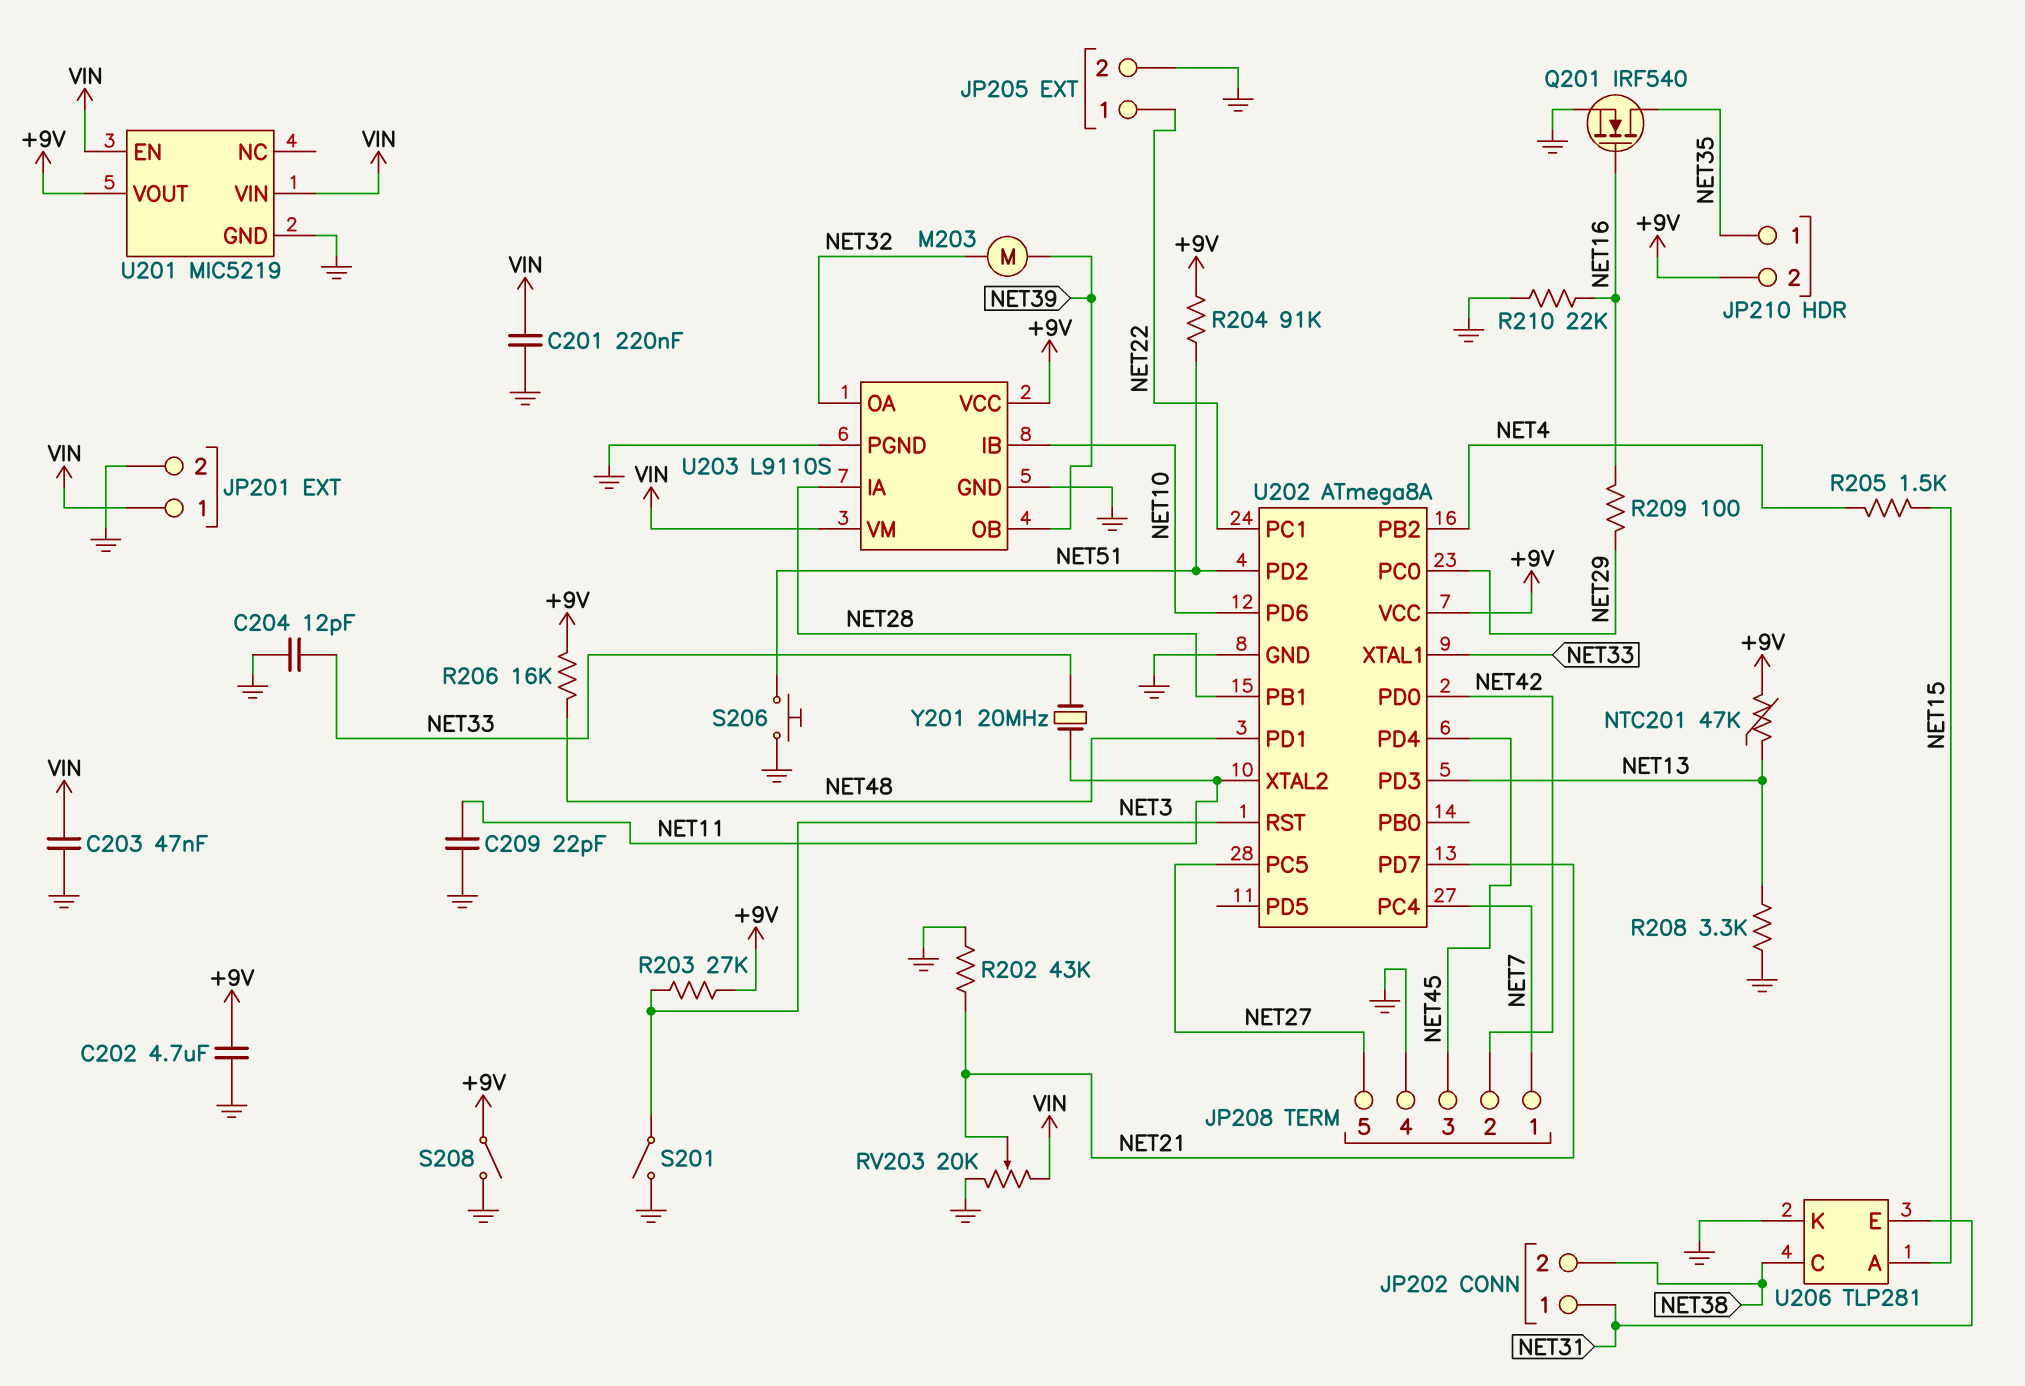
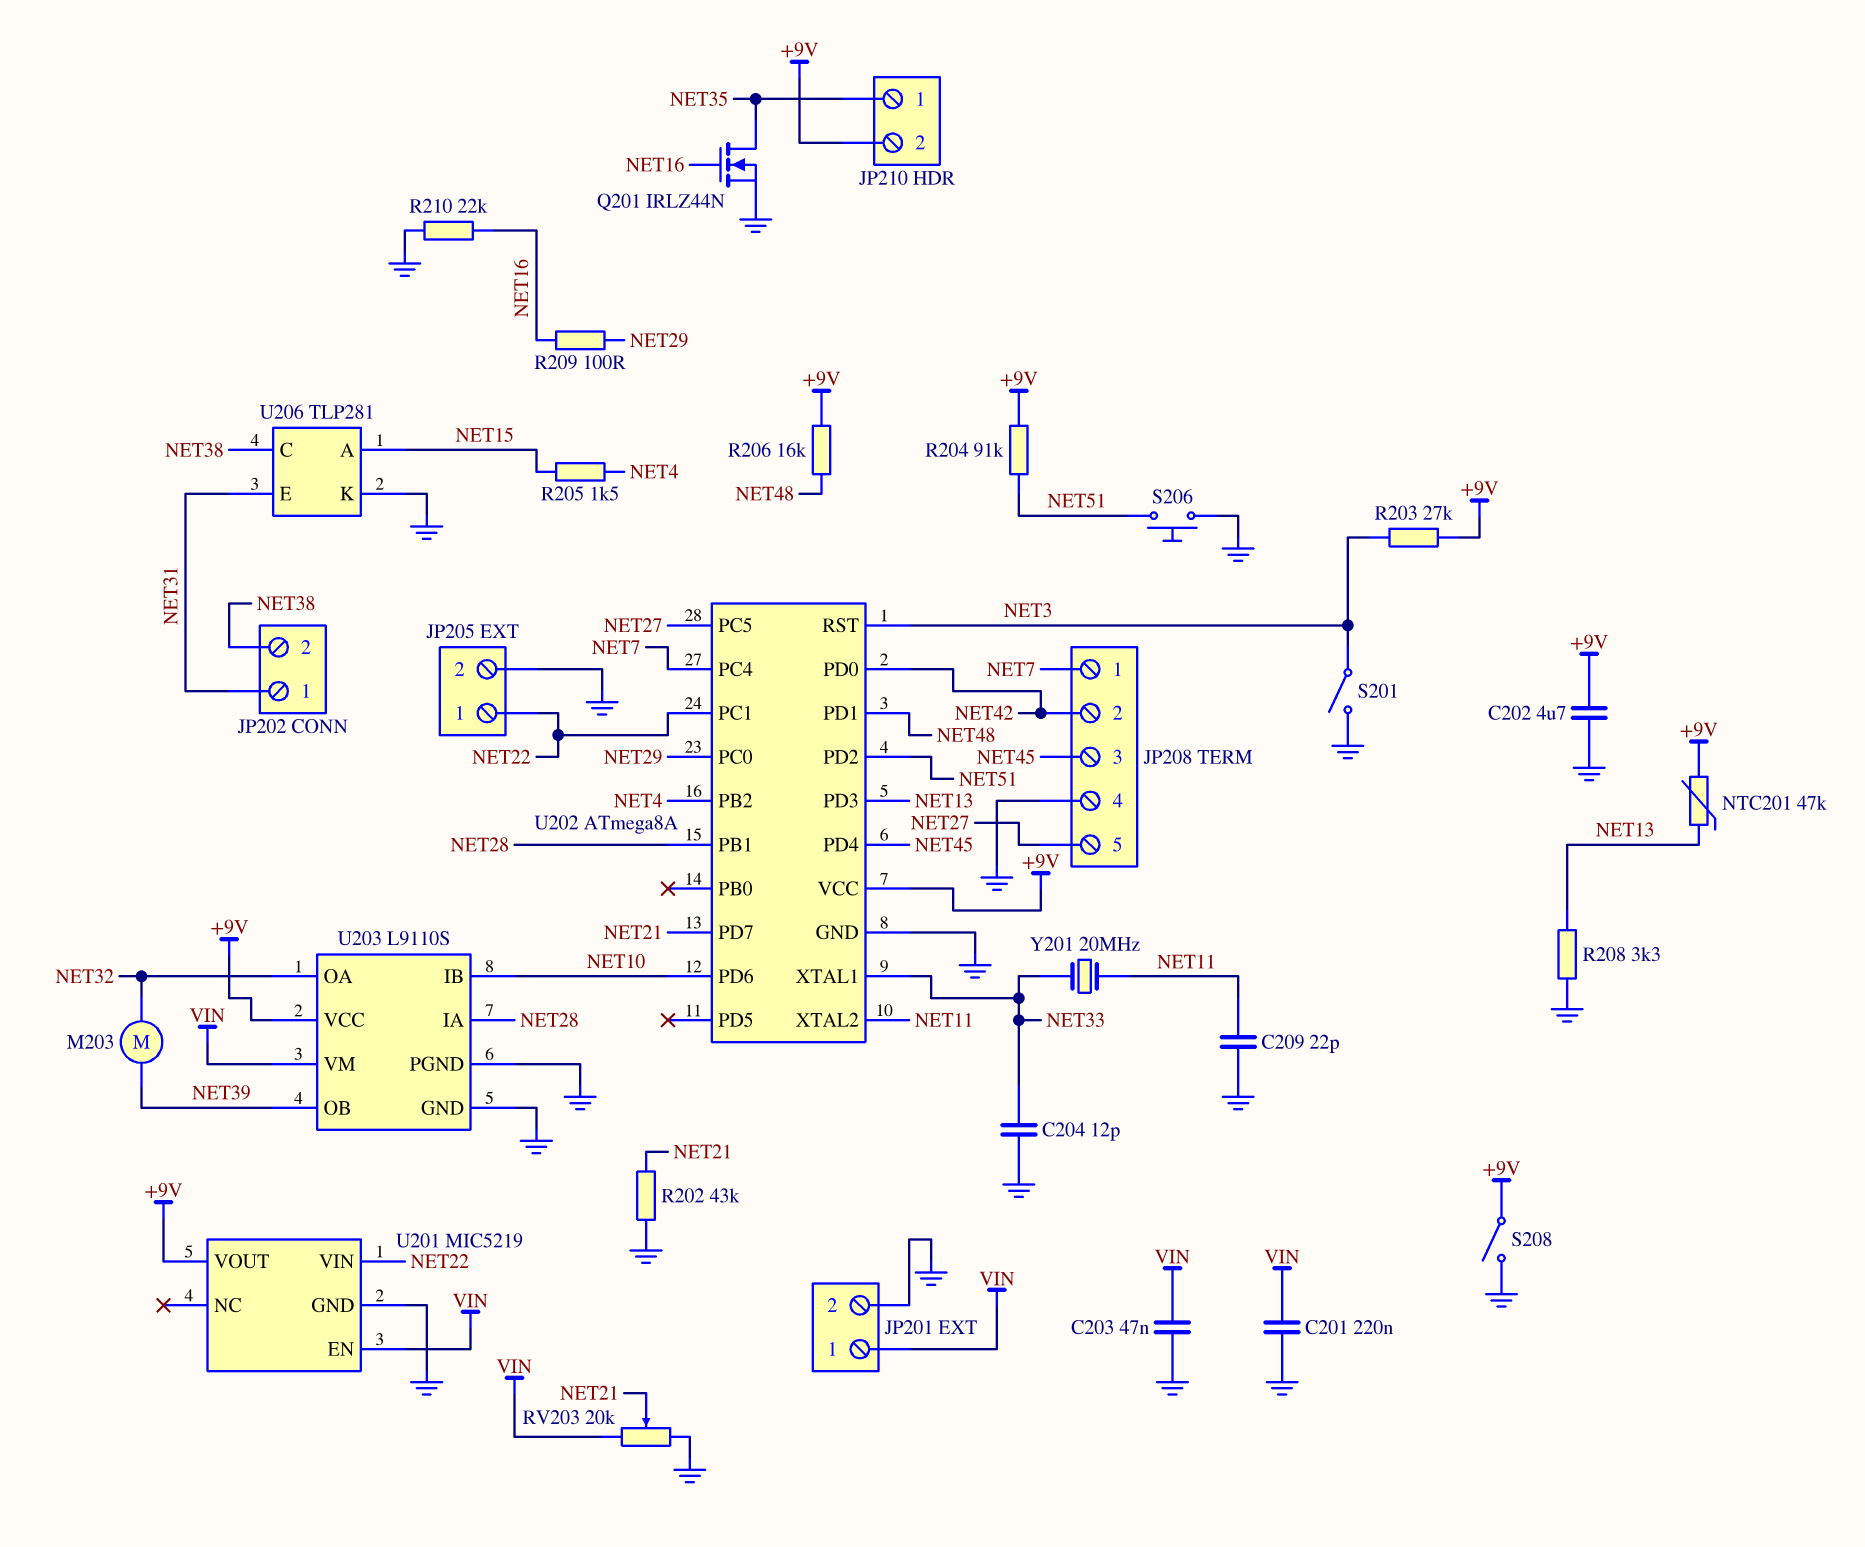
Q201: NMOS IRF540 (G NET16, D NET35, S GND) -> NMOS IRLZ44N (G NET16, D NET35, S GND)
U201 pin VIN: VIN -> NET22

